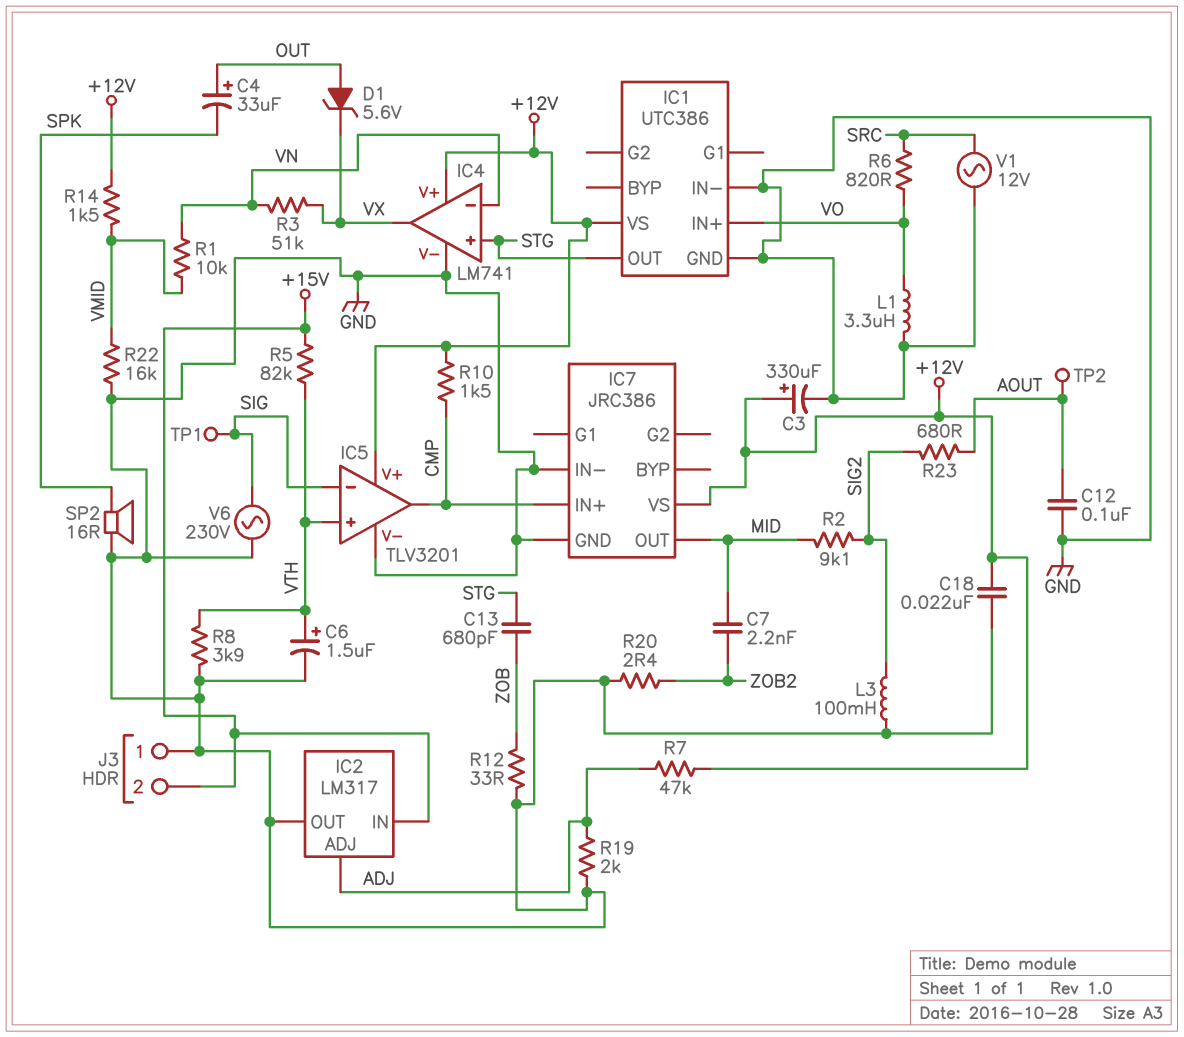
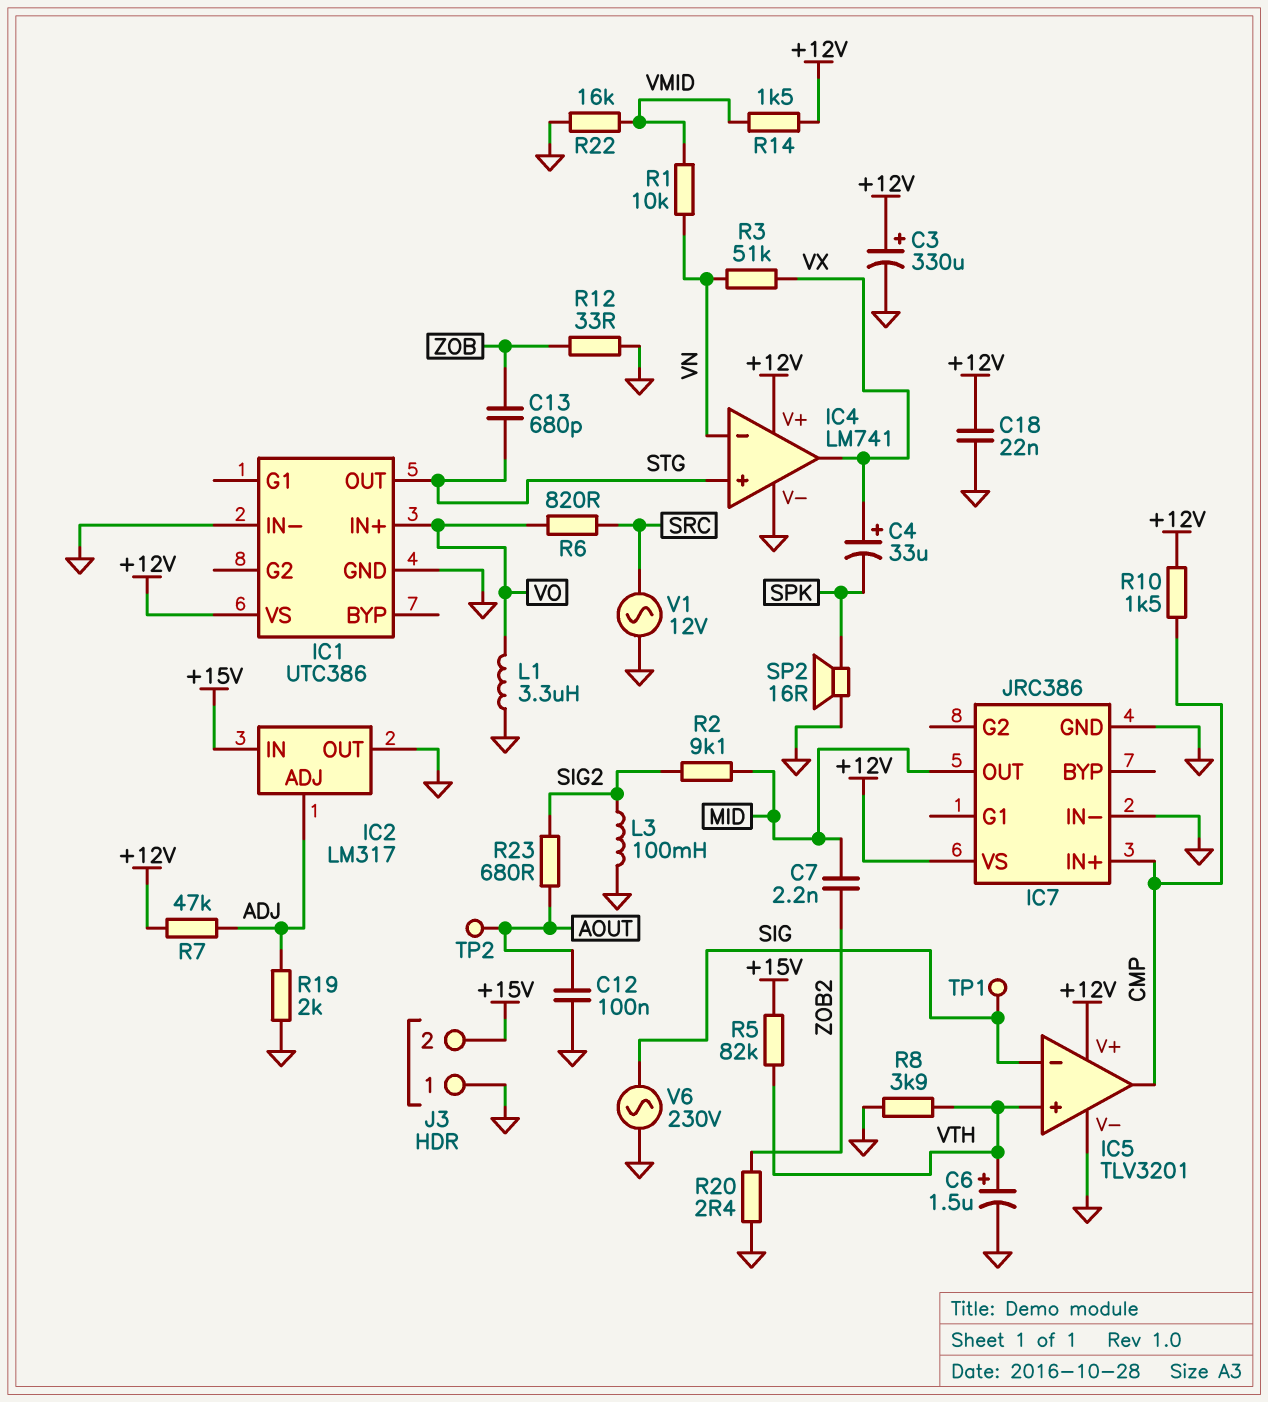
C4: 33uF (plus OUT, minus SPK) -> 33uF (plus VX, minus SPK)
D1: zener 5.6V (A OUT, K VX) -> none

